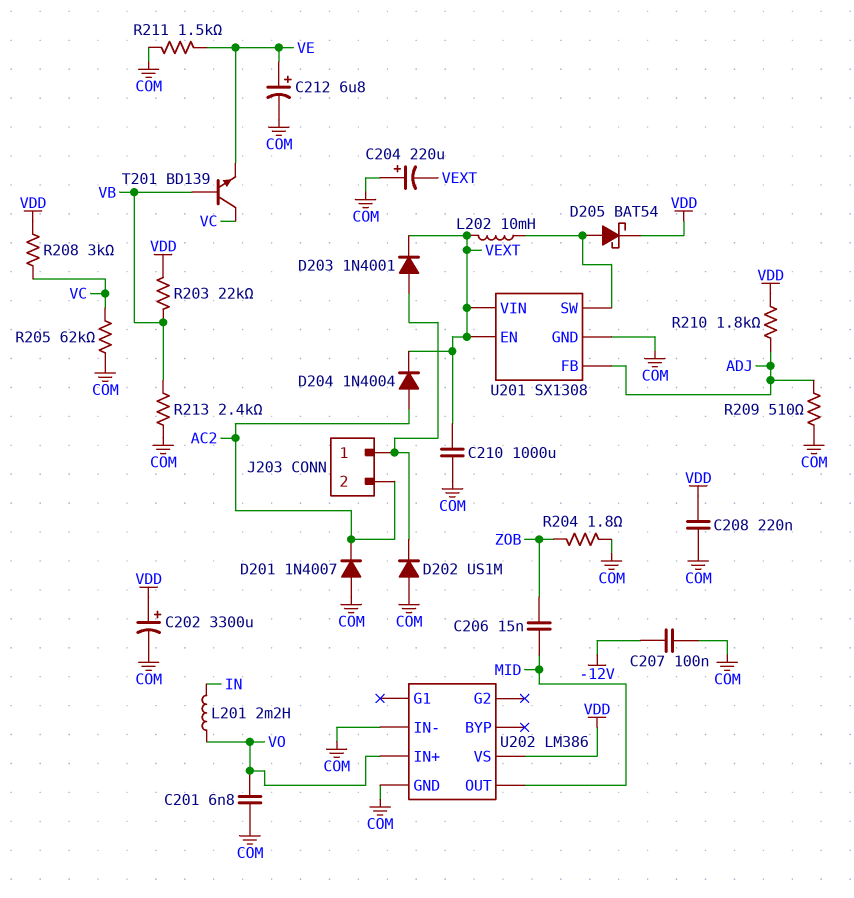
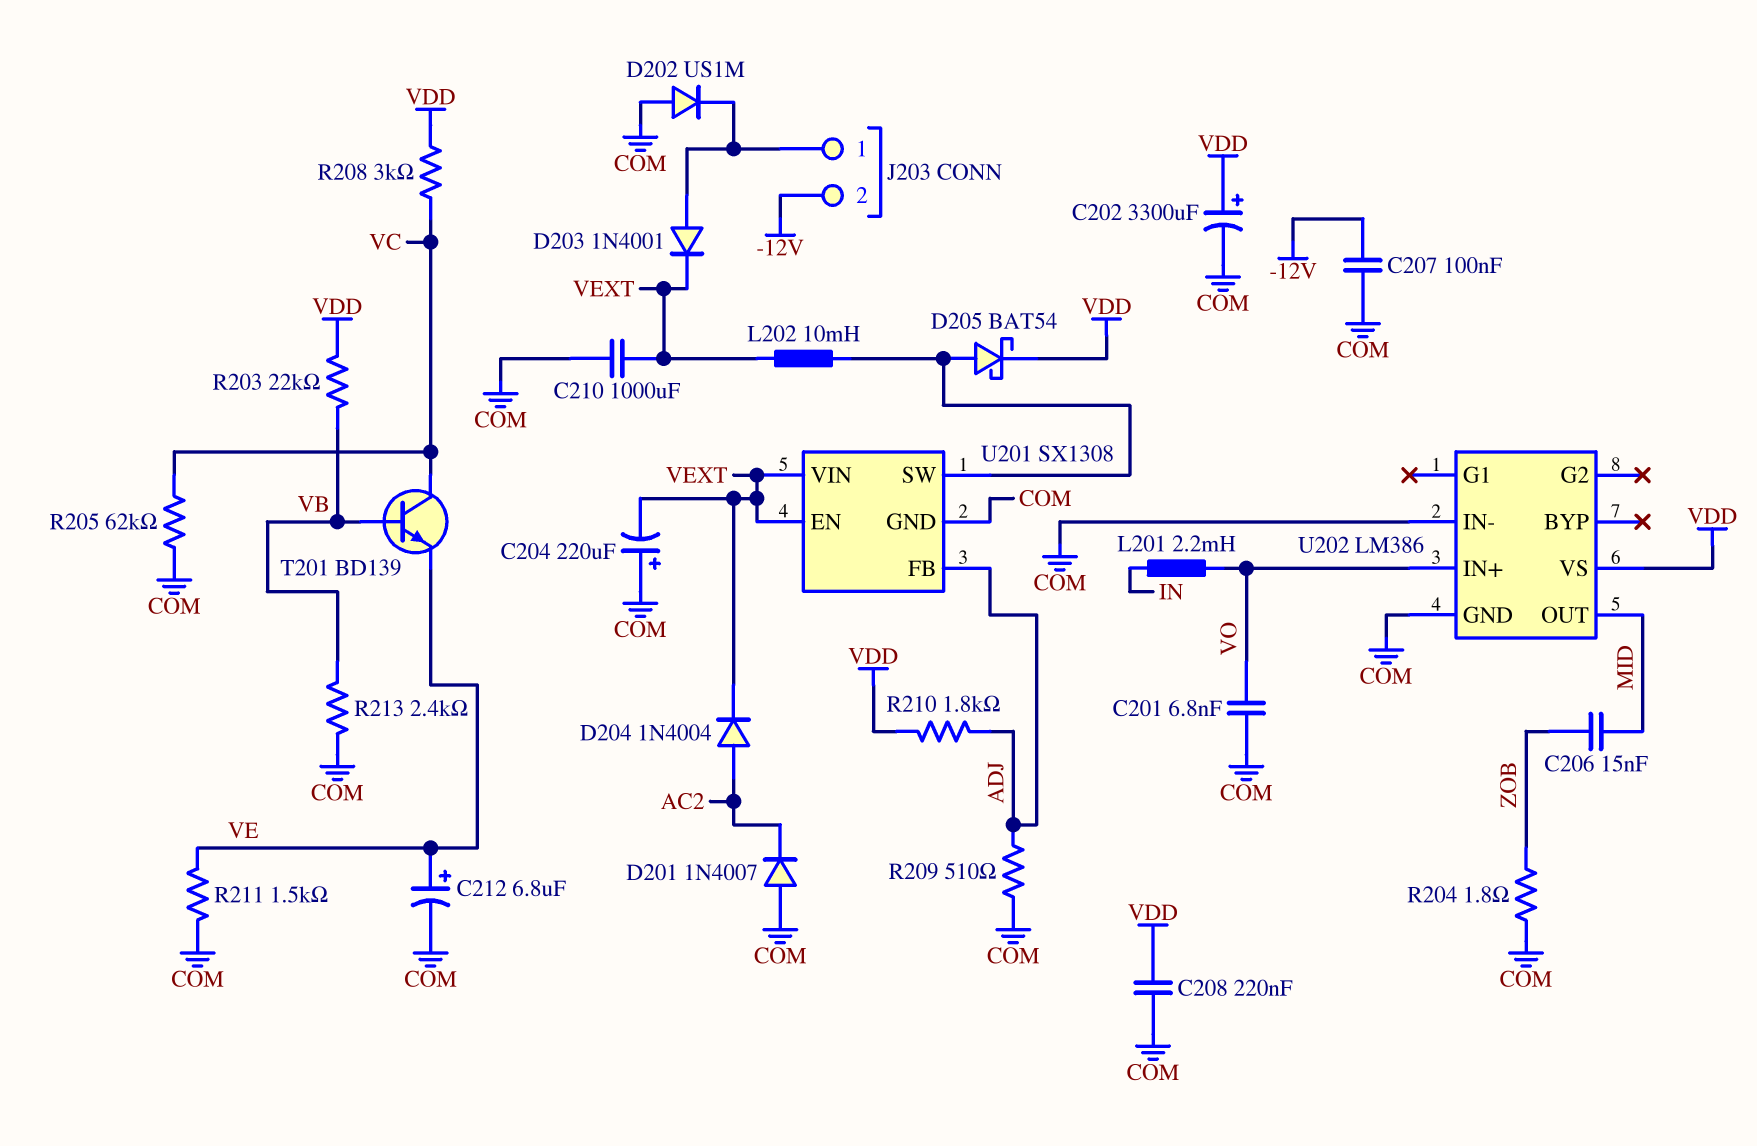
J203 pin 2: AC2 -> -12V

